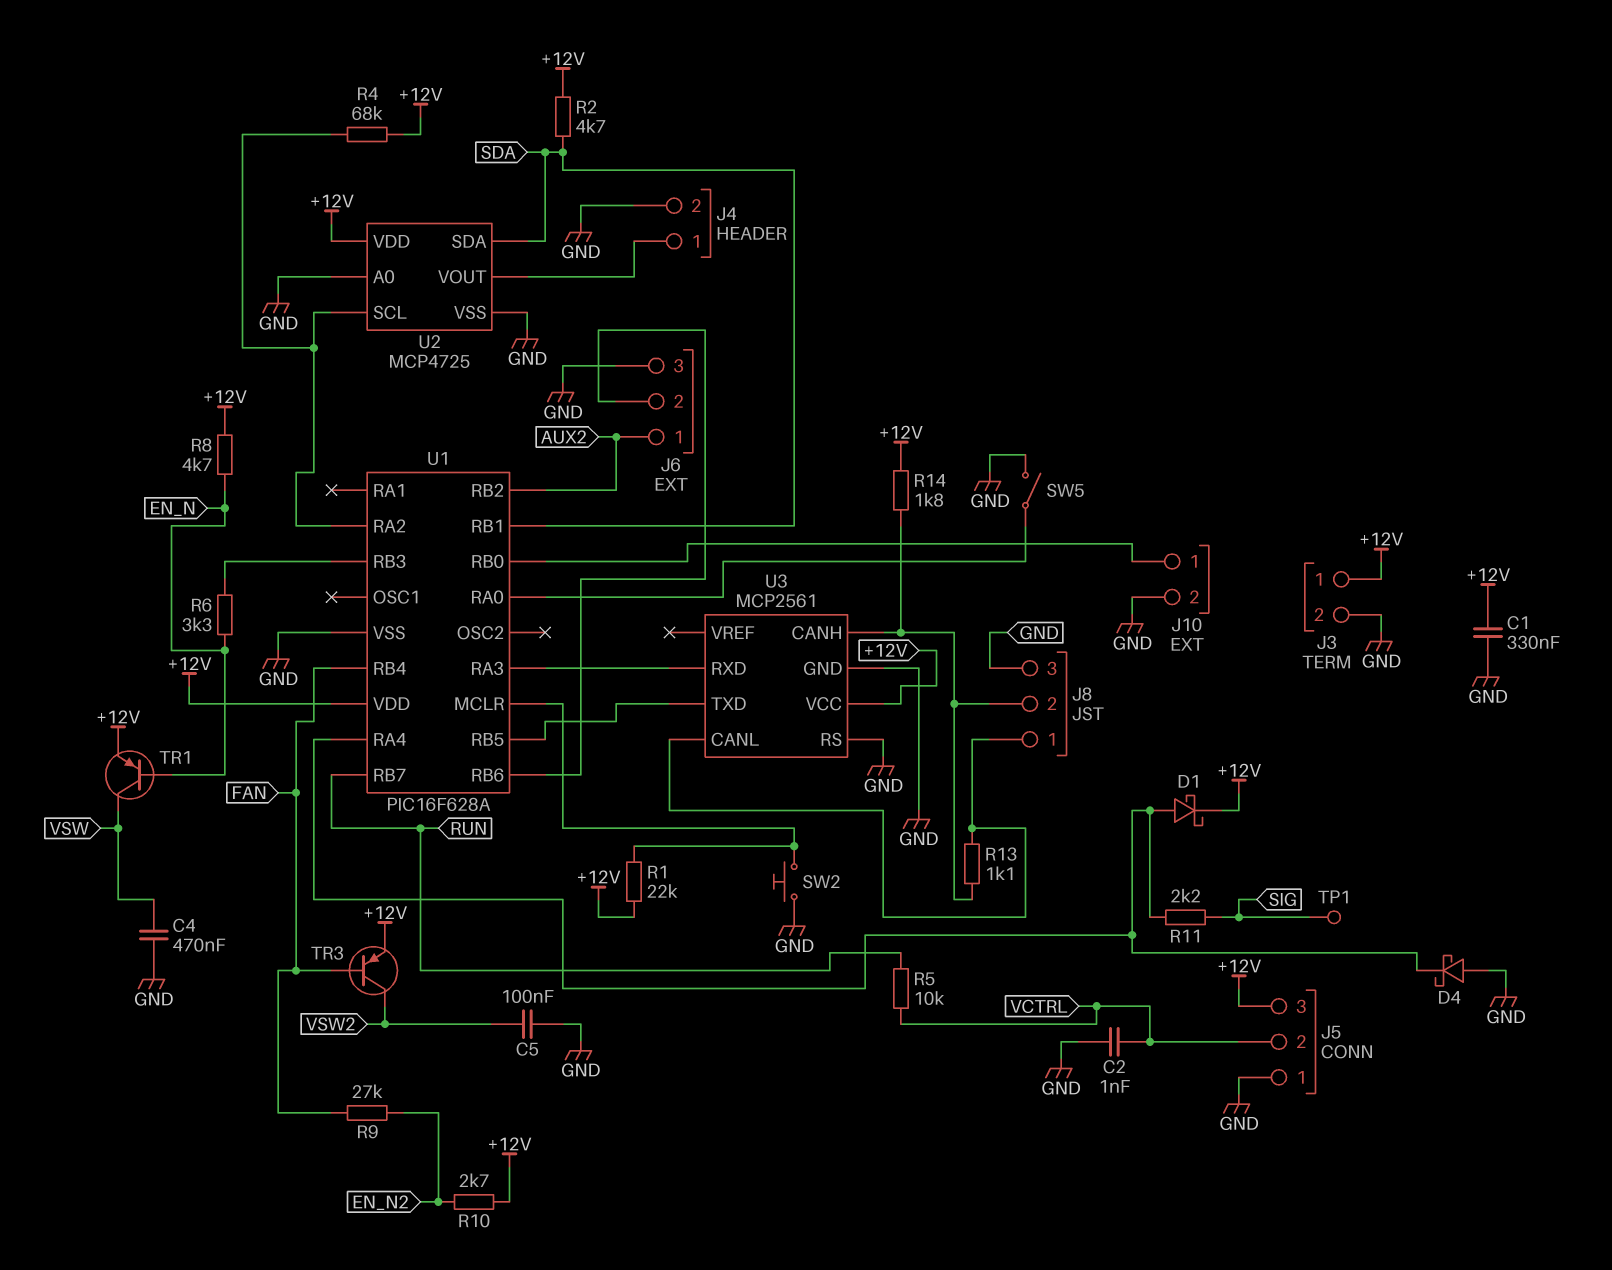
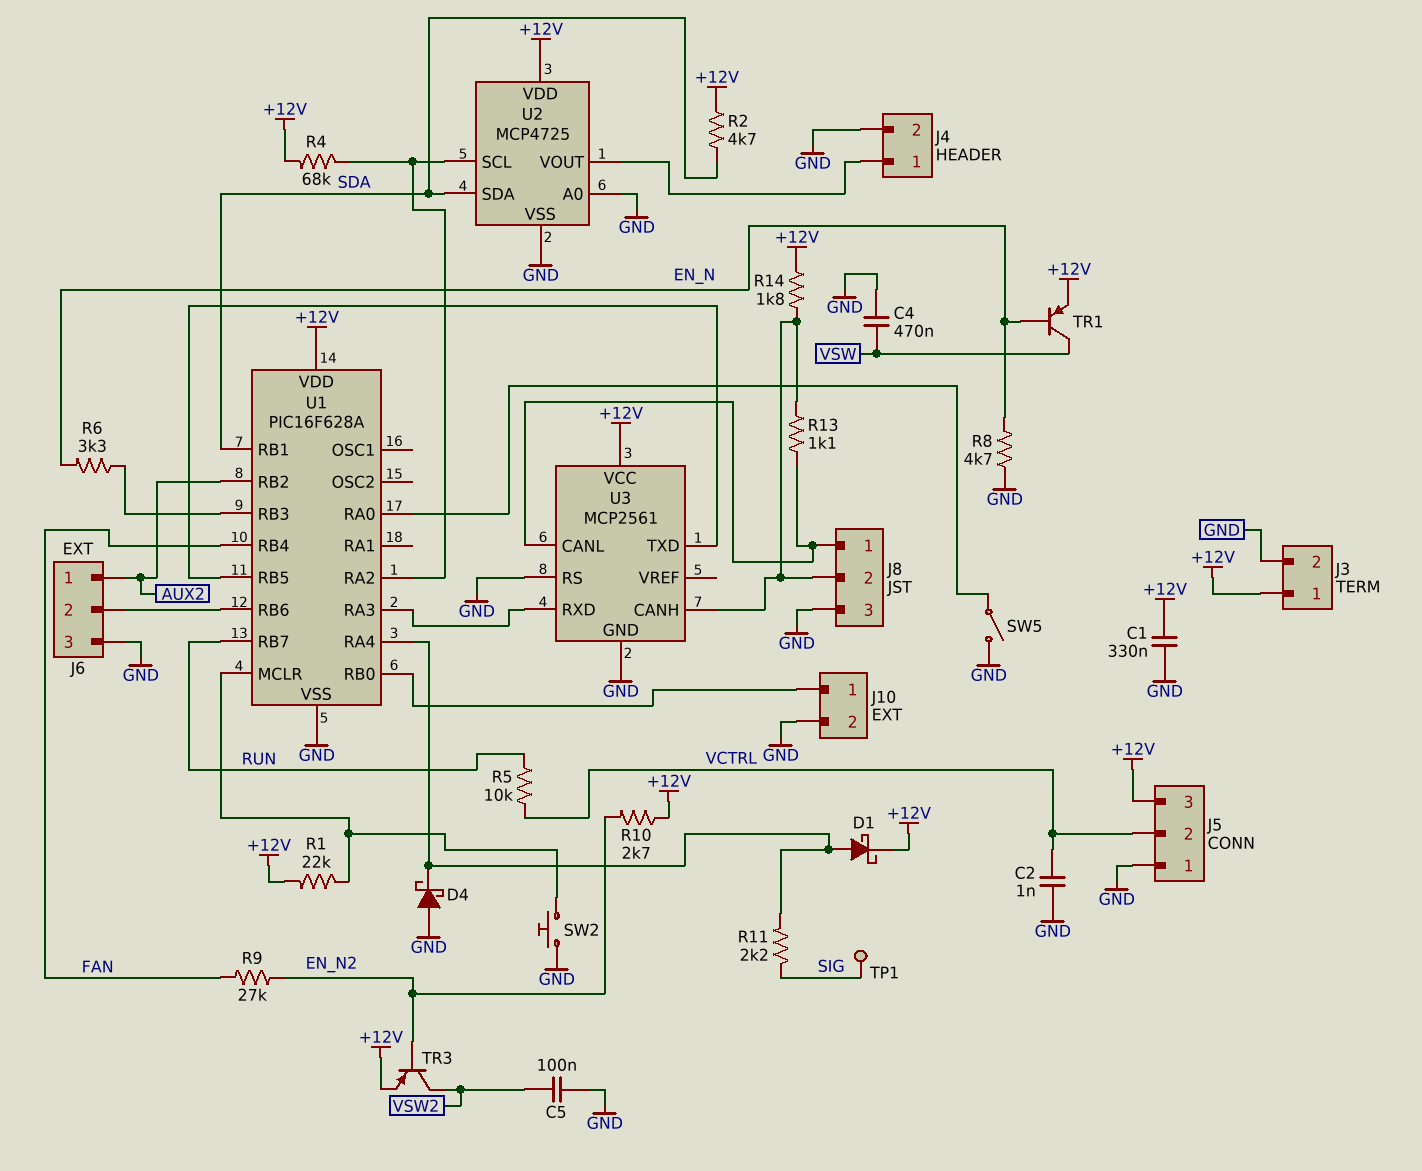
R8: 4.7k (+12V, EN_N) -> 4.7k (EN_N, GND)
TR3: PNP (B FAN, C VSW2, E +12V) -> PNP (B EN_N2, C VSW2, E +12V)

